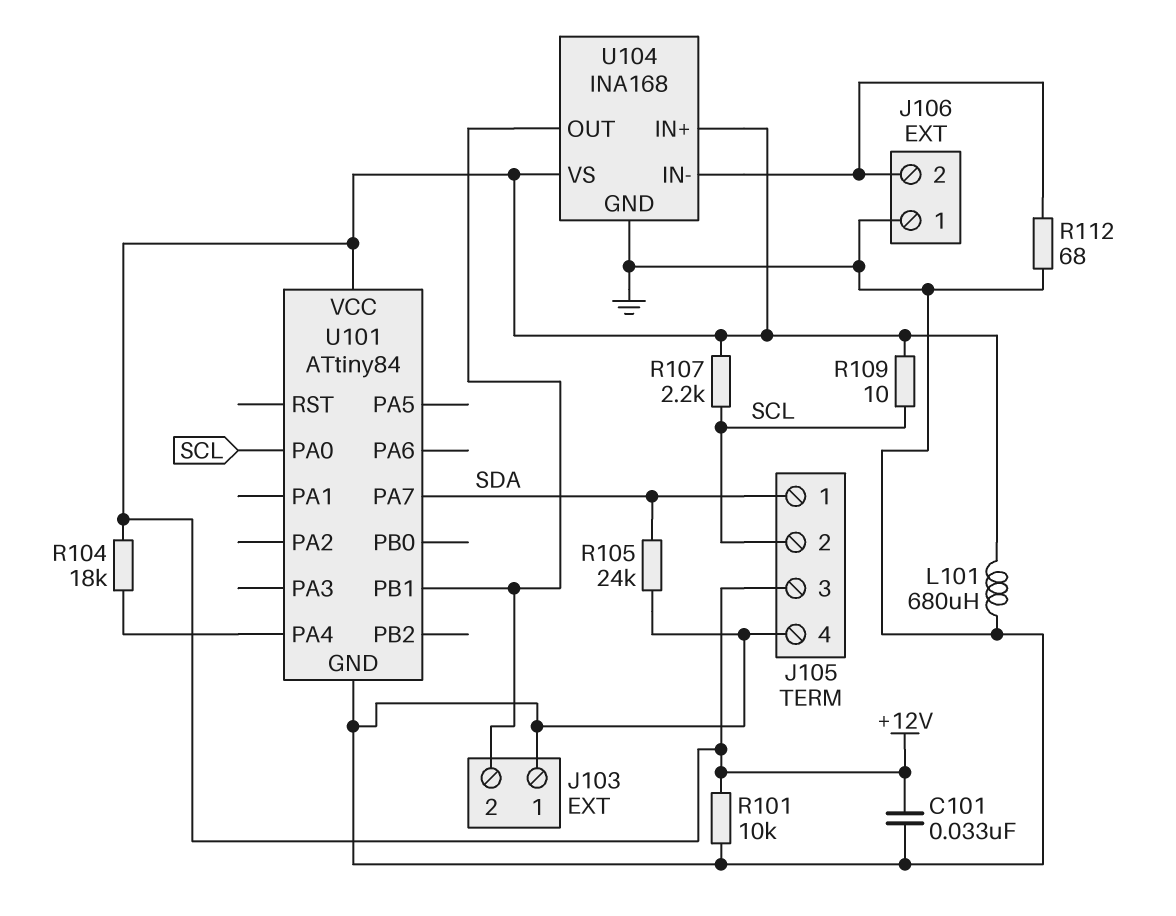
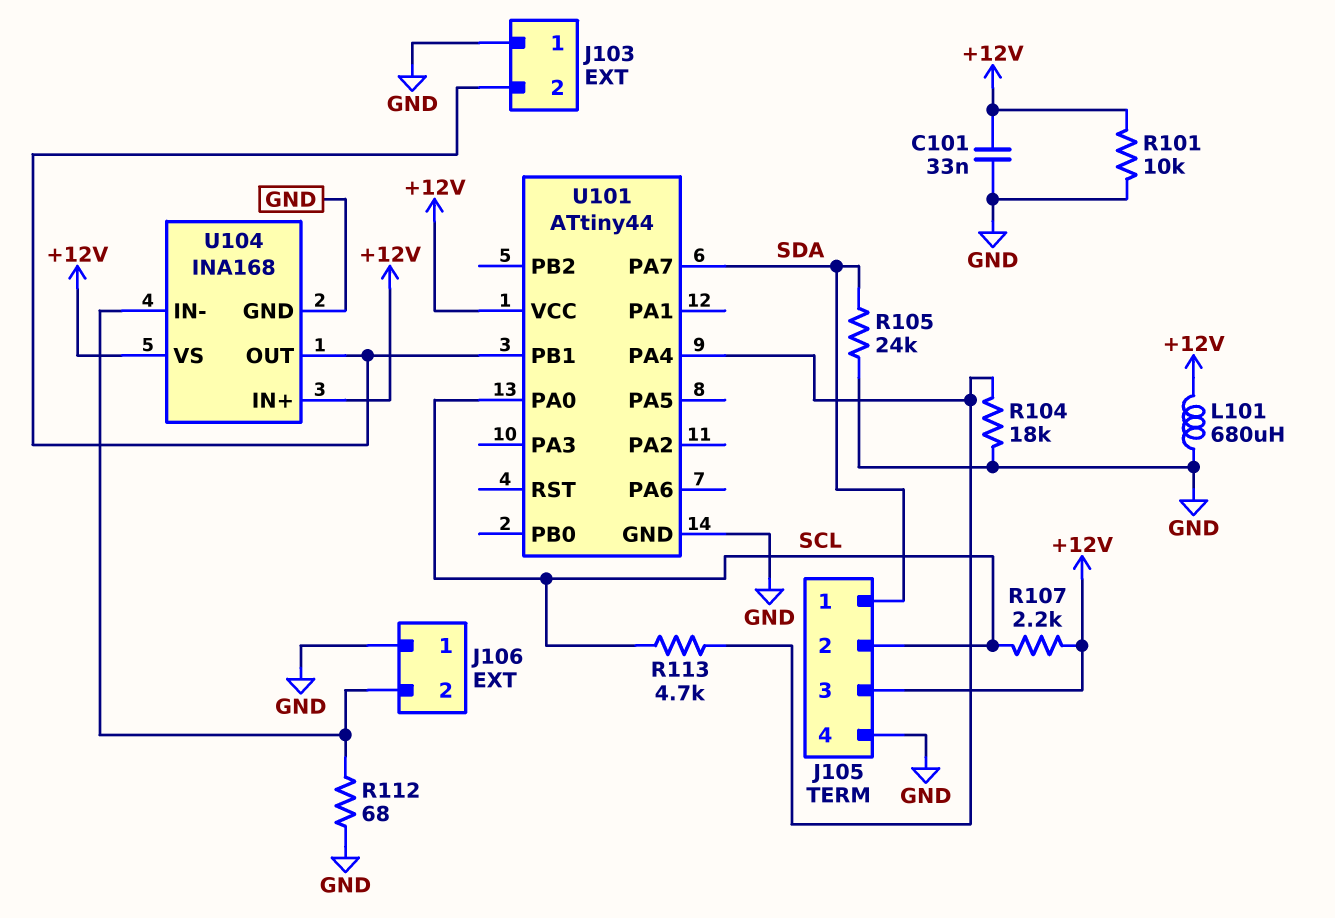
R104: 18k (+12V, U101/PA4) -> 18k (GND, U101/PA4)
R109: 10 (+12V, SCL) -> none
R113: none -> 4.7k (SCL, U101/PA4)
U101: ATtiny84 -> ATtiny44

